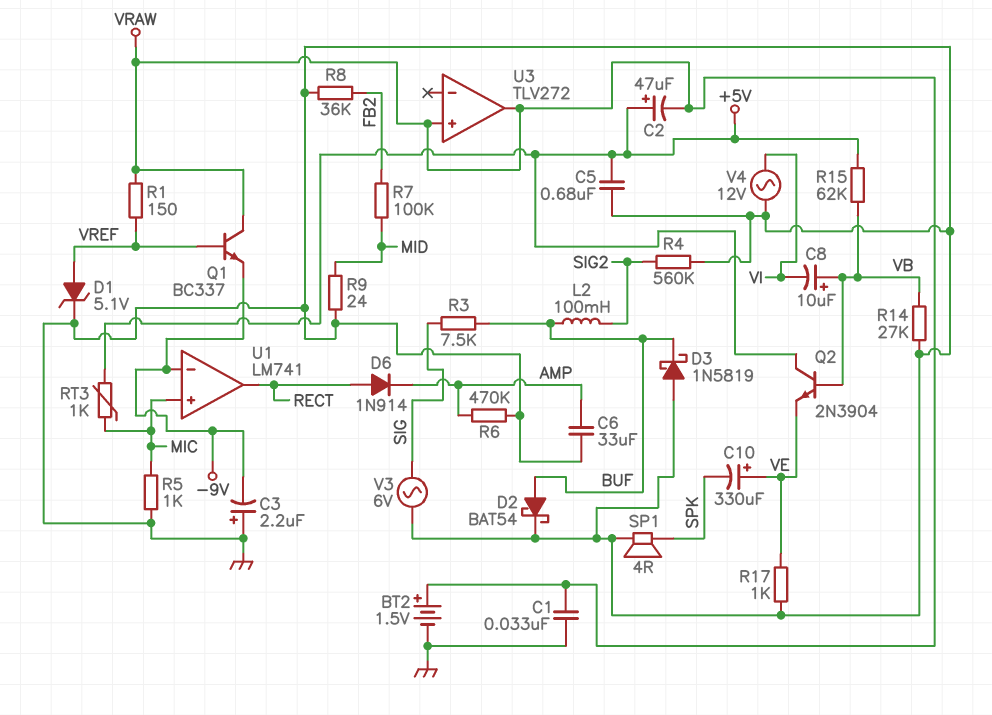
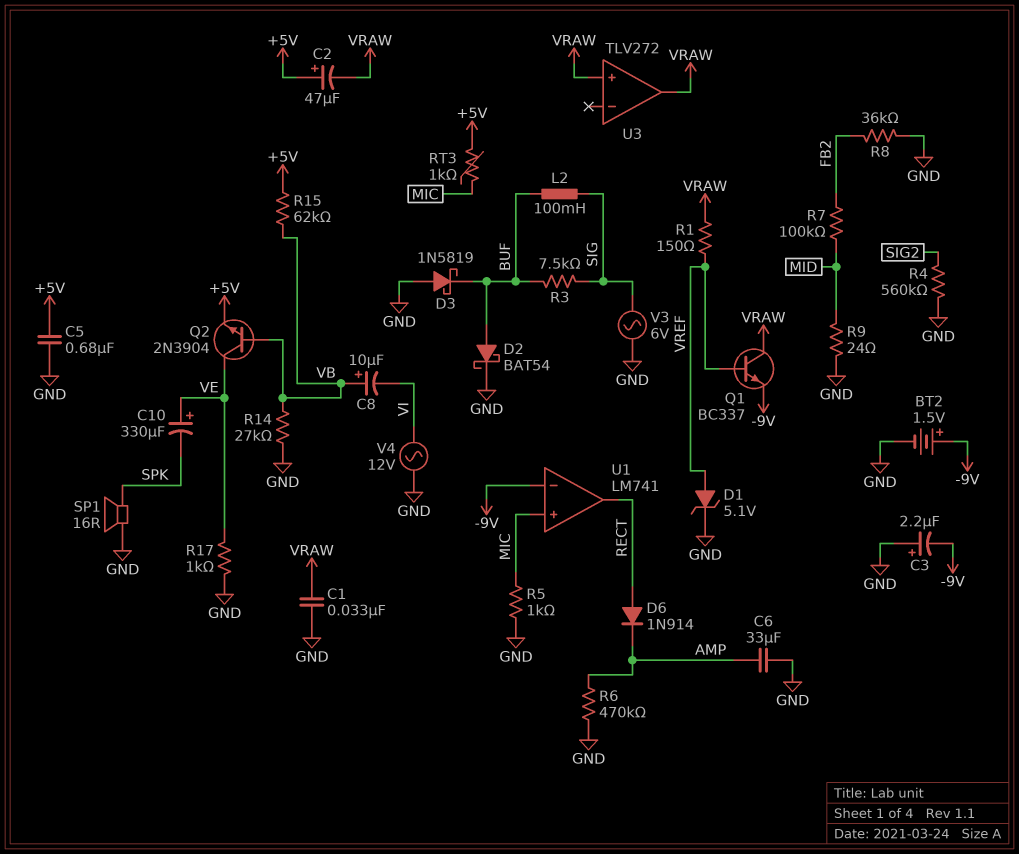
BT2: 1.5V (plus VRAW, minus GND) -> 1.5V (plus -9V, minus GND)
L2: 100mH (BUF, SIG2) -> 100mH (BUF, SIG)
Q2: NPN 2N3904 (B VB, C +5V, E VE) -> NPN 2N3904 (B VB, C VE, E +5V)
SP1: speaker 4R (GND, SPK) -> speaker 16R (GND, SPK)

